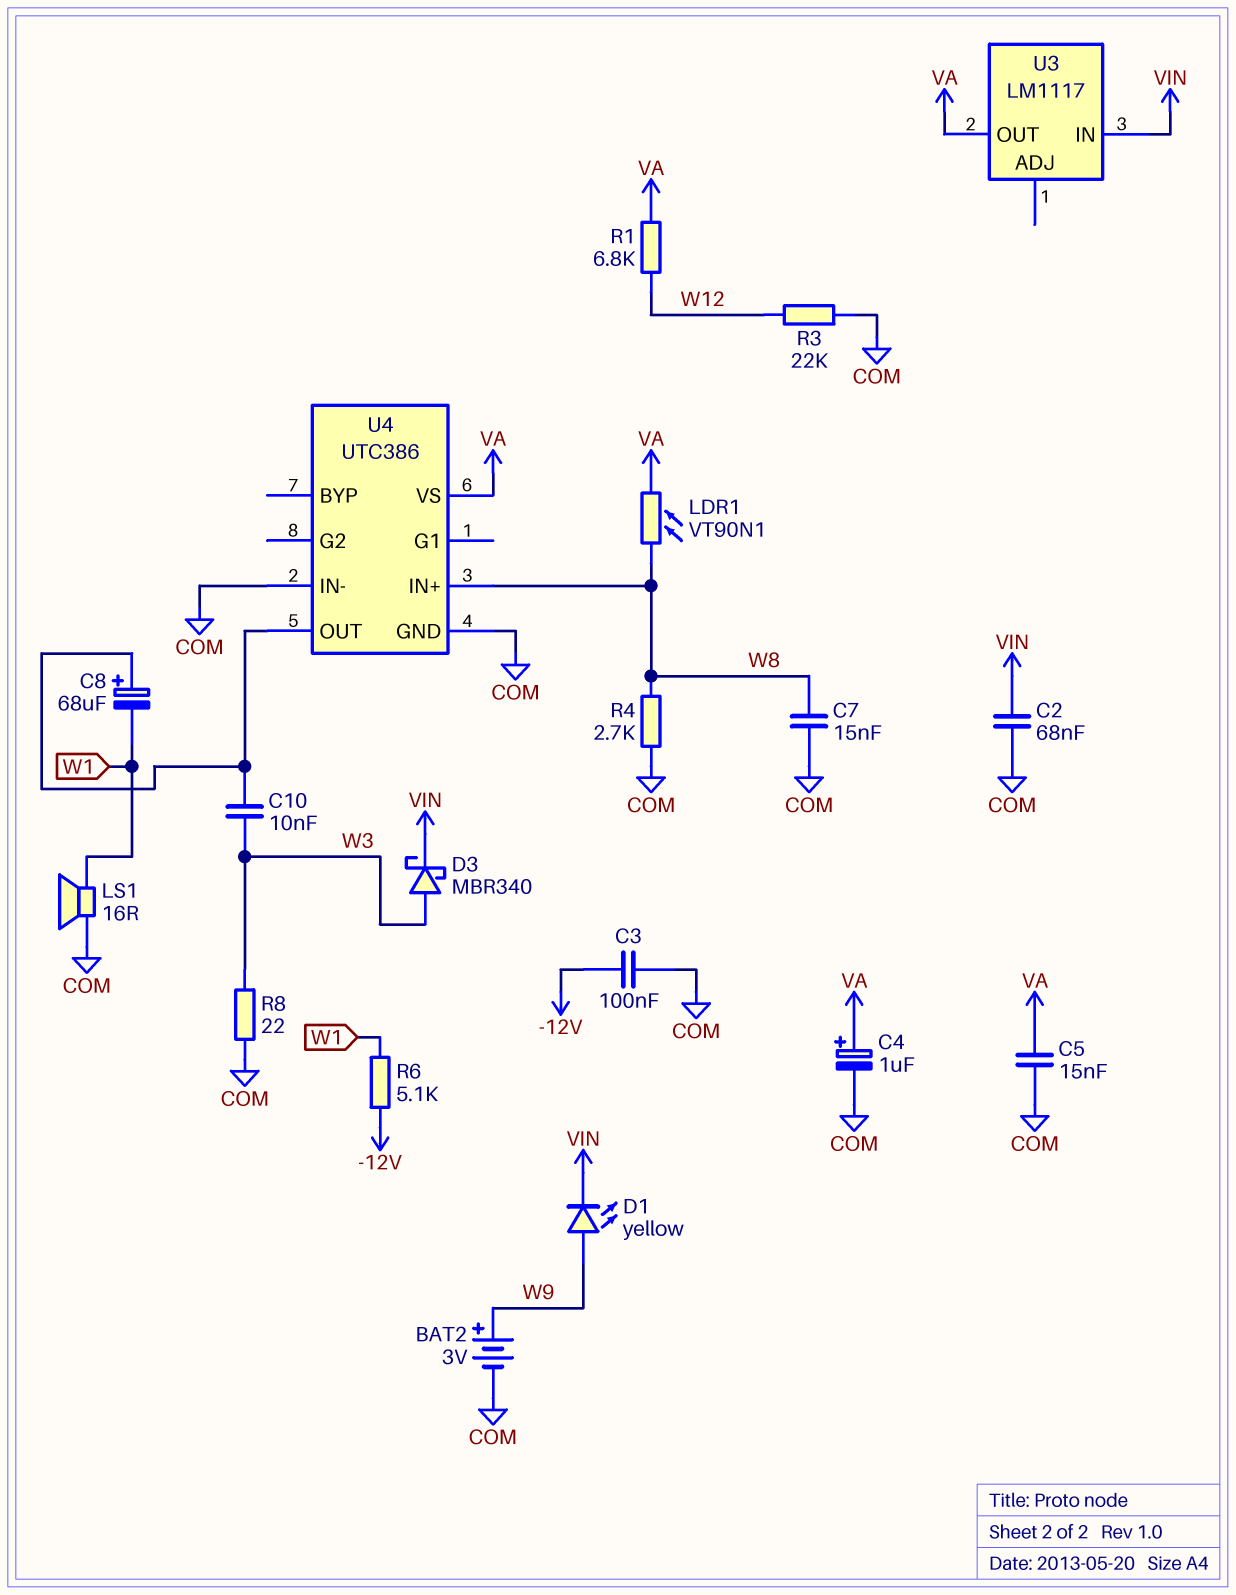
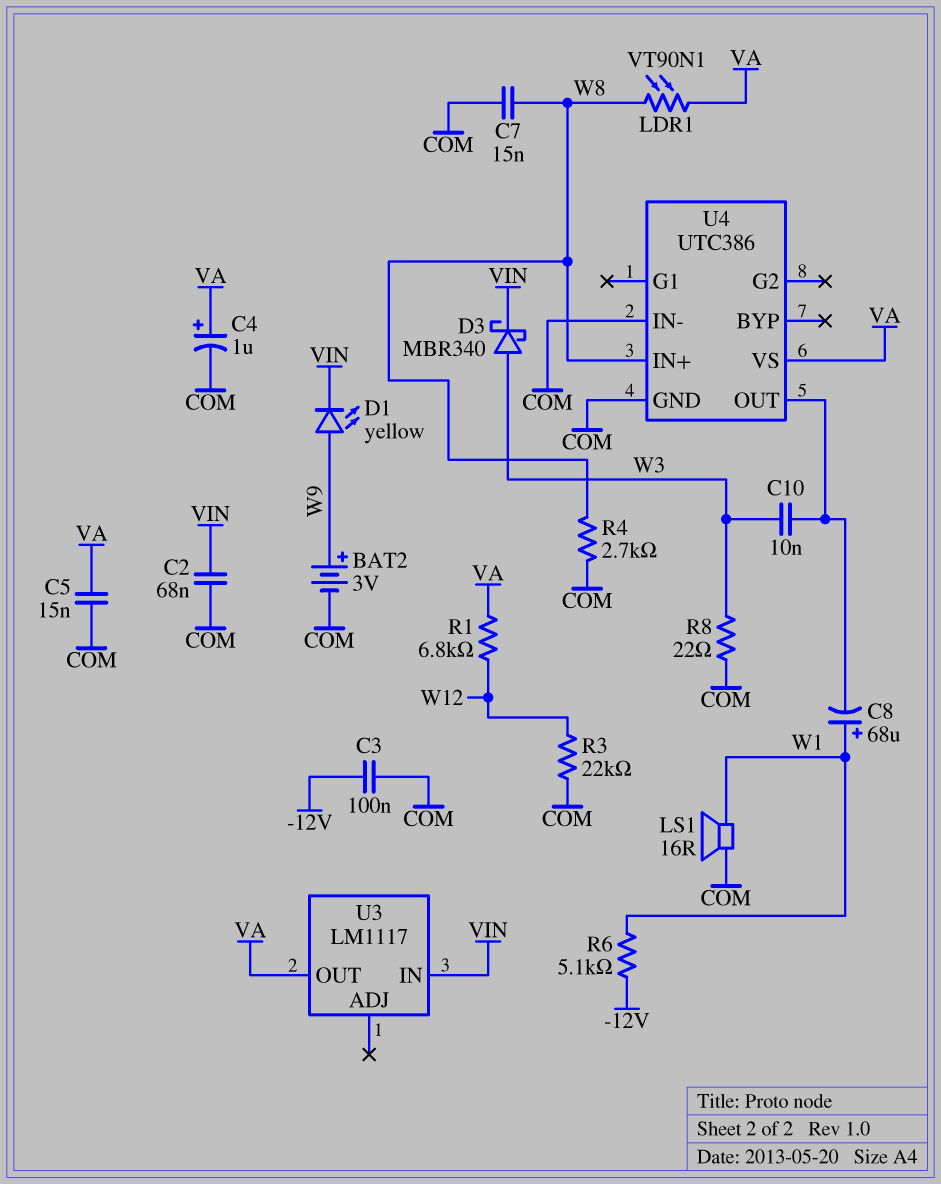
C8: 68uF (plus U4/OUT, minus W1) -> 68uF (plus W1, minus U4/OUT)

